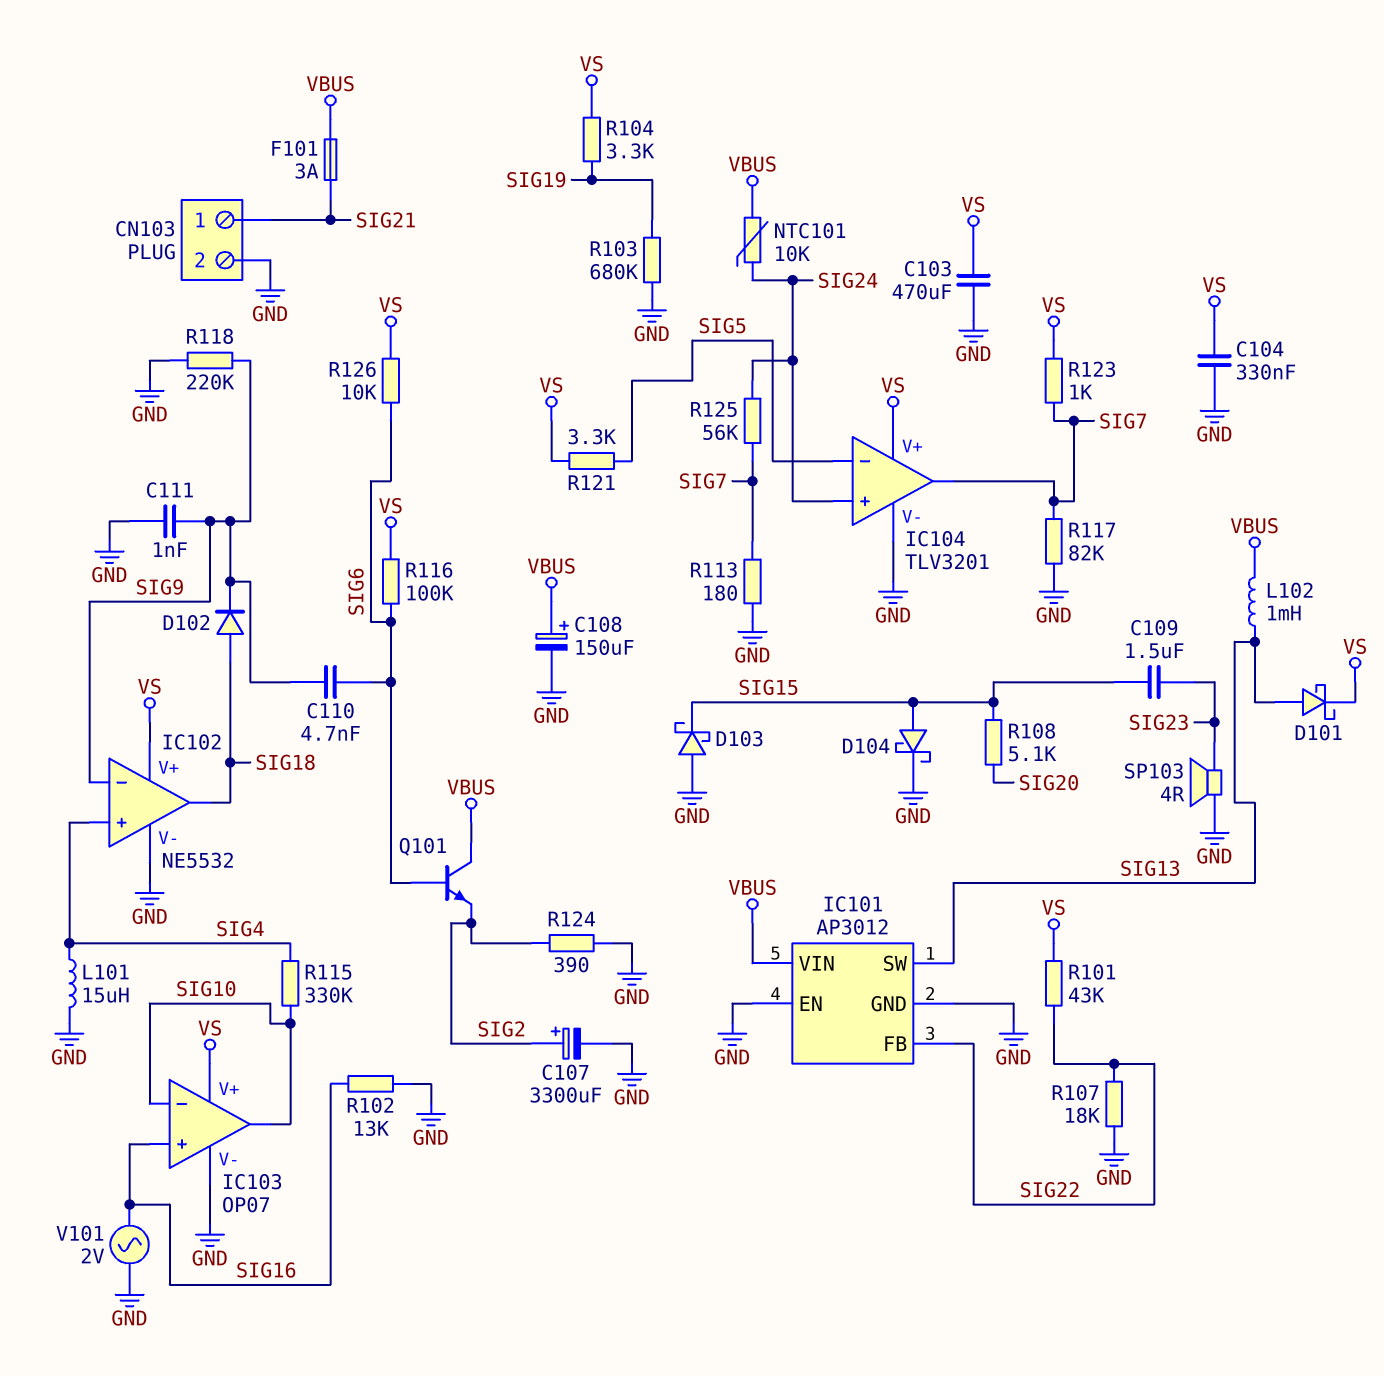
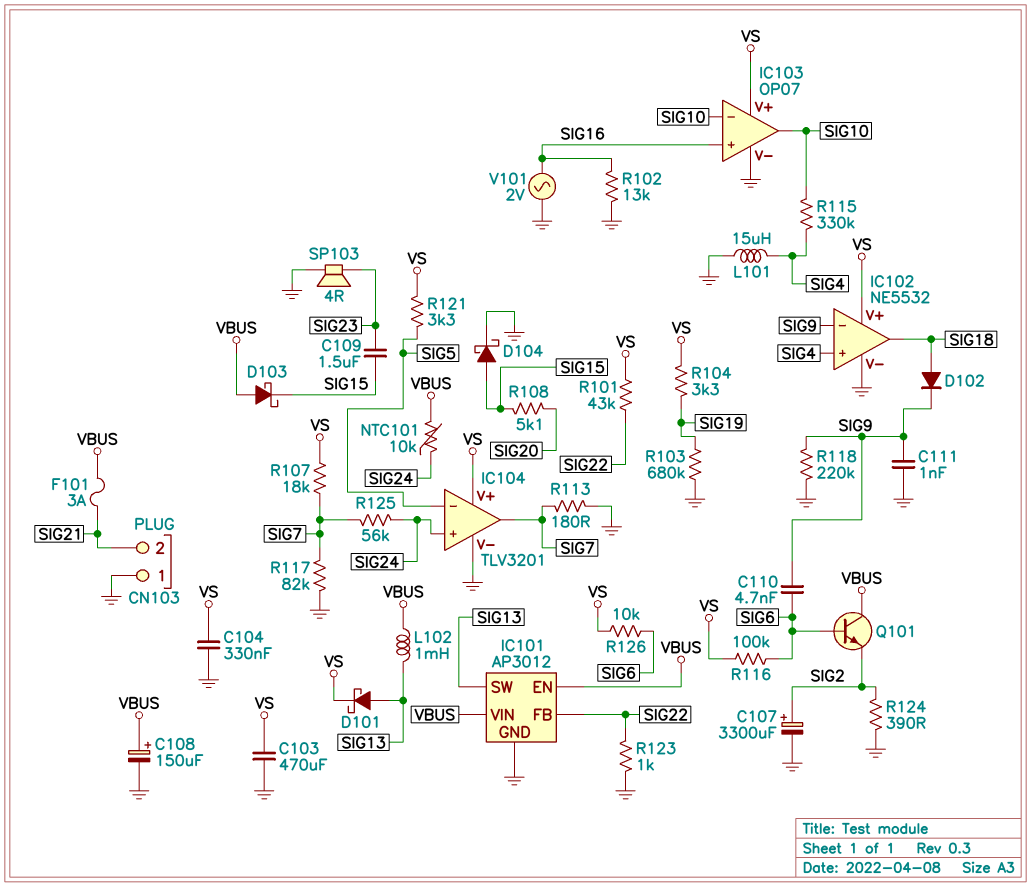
CN103 pin 1: SIG21 -> GND
CN103 pin 2: GND -> SIG21
D103: schottky (A GND, K SIG15) -> schottky (A VBUS, K SIG15)
IC101 pin EN: GND -> VBUS
R107: 18k (GND, SIG22) -> 18k (SIG7, VS)
R123: 1k (SIG7, VS) -> 1k (GND, SIG22)

